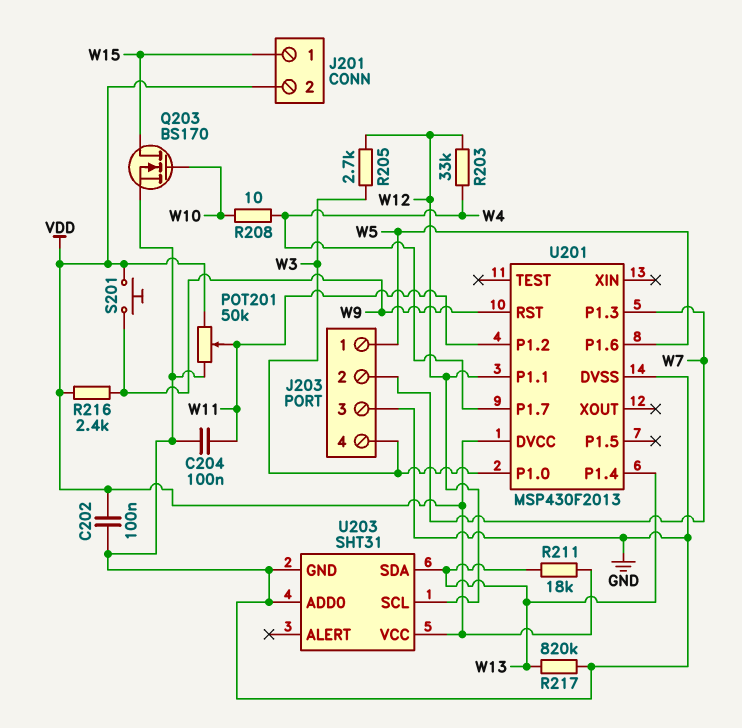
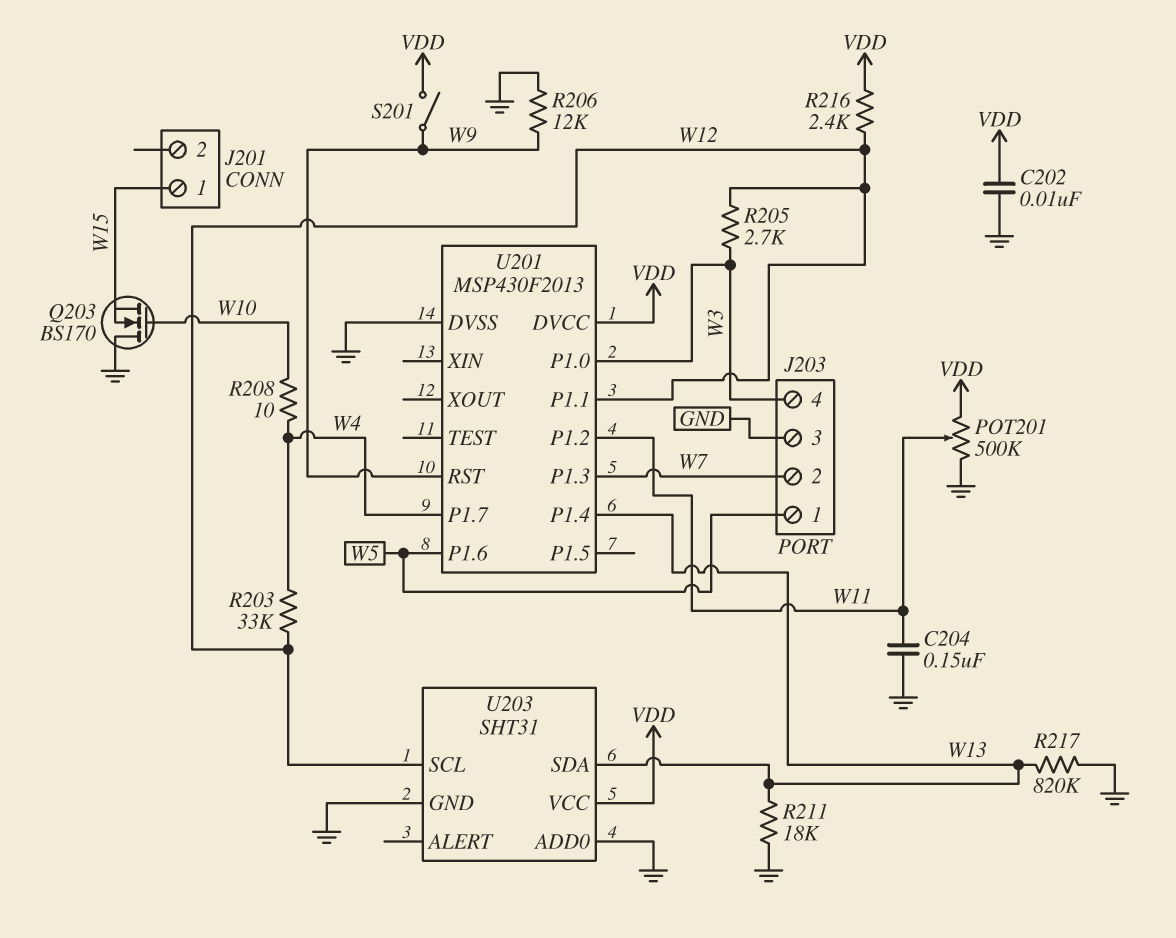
C202: 100nF (GND, VDD) -> 10nF (GND, VDD)
C204: 100nF (GND, W11) -> 150nF (GND, W11)
J201 pin 2: VDD -> none
POT201: 50k (GND, VDD, wiper W11) -> 500k (GND, VDD, wiper W11)
Q203: NMOS BS170 (G W10, D W15, S GND) -> NMOS BS170 (G W10, D GND, S W15)
R206: none -> 12k (GND, W9)
R211: 18k (VDD, W13) -> 18k (GND, W13)
R216: 2.4k (VDD, W9) -> 2.4k (VDD, W12)
S201: button (VDD, W9) -> switch (VDD, W9)

